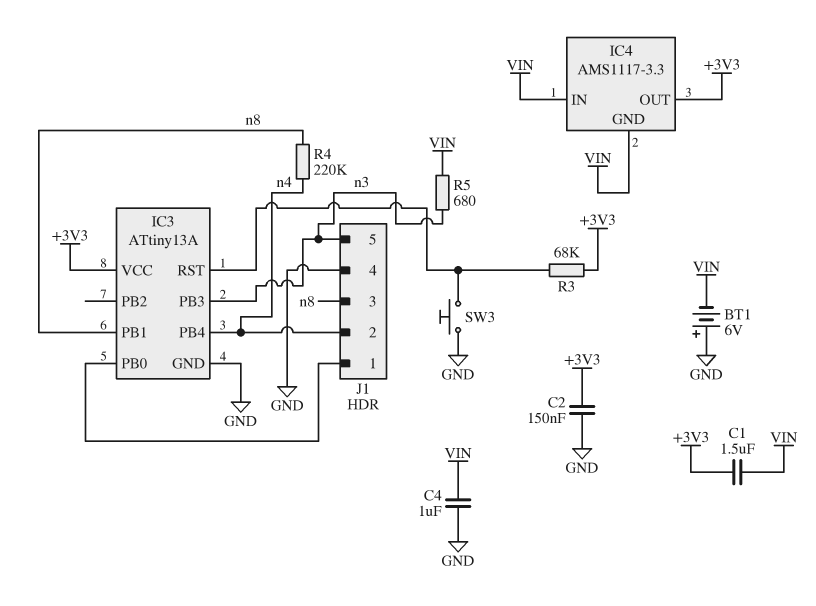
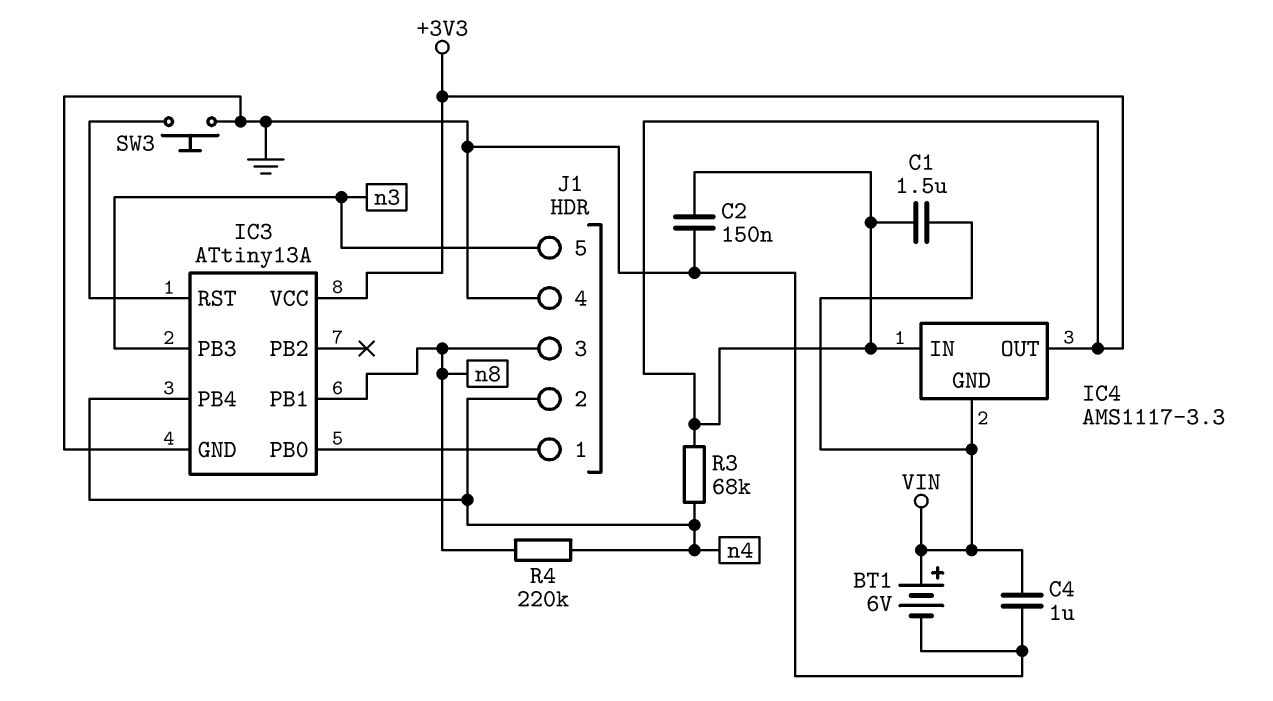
BT1: 6V (plus GND, minus VIN) -> 6V (plus VIN, minus GND)
IC4 pin IN: VIN -> +3V3
R3: 68k (+3V3, IC3/RST) -> 68k (+3V3, n4)
R5: 680 (VIN, n3) -> none

